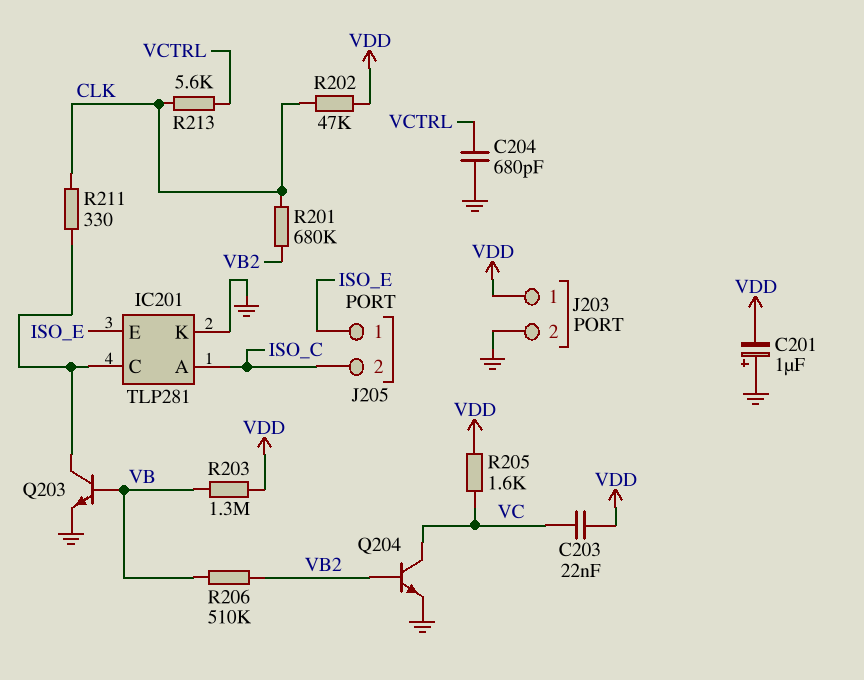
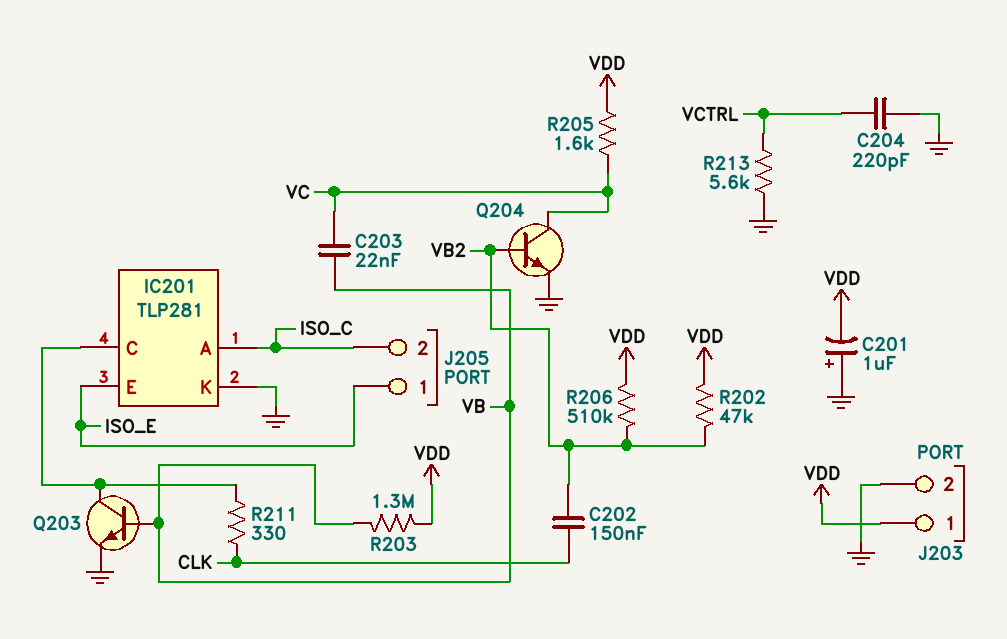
C202: none -> 150nF (CLK, VB2)
C203: 22nF (VC, VDD) -> 22nF (VB, VC)
C204: 680pF (GND, VCTRL) -> 220pF (GND, VCTRL)
R201: 680k (CLK, VB2) -> none
R202: 47k (CLK, VDD) -> 47k (VB2, VDD)
R206: 510k (VB, VB2) -> 510k (VB2, VDD)
R213: 5.6k (CLK, VCTRL) -> 5.6k (GND, VCTRL)

